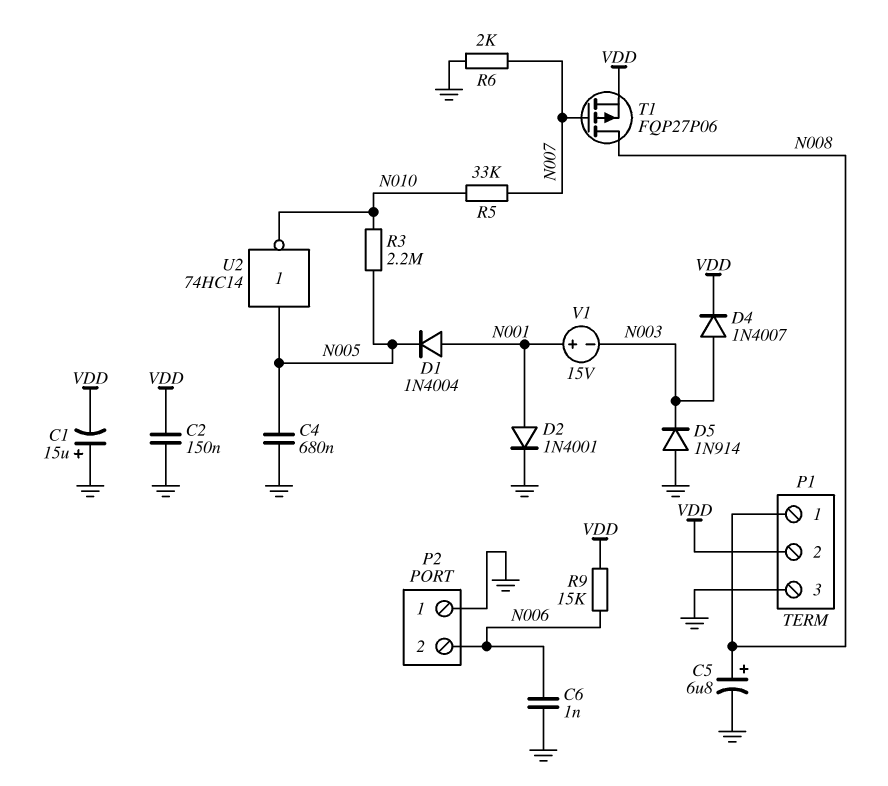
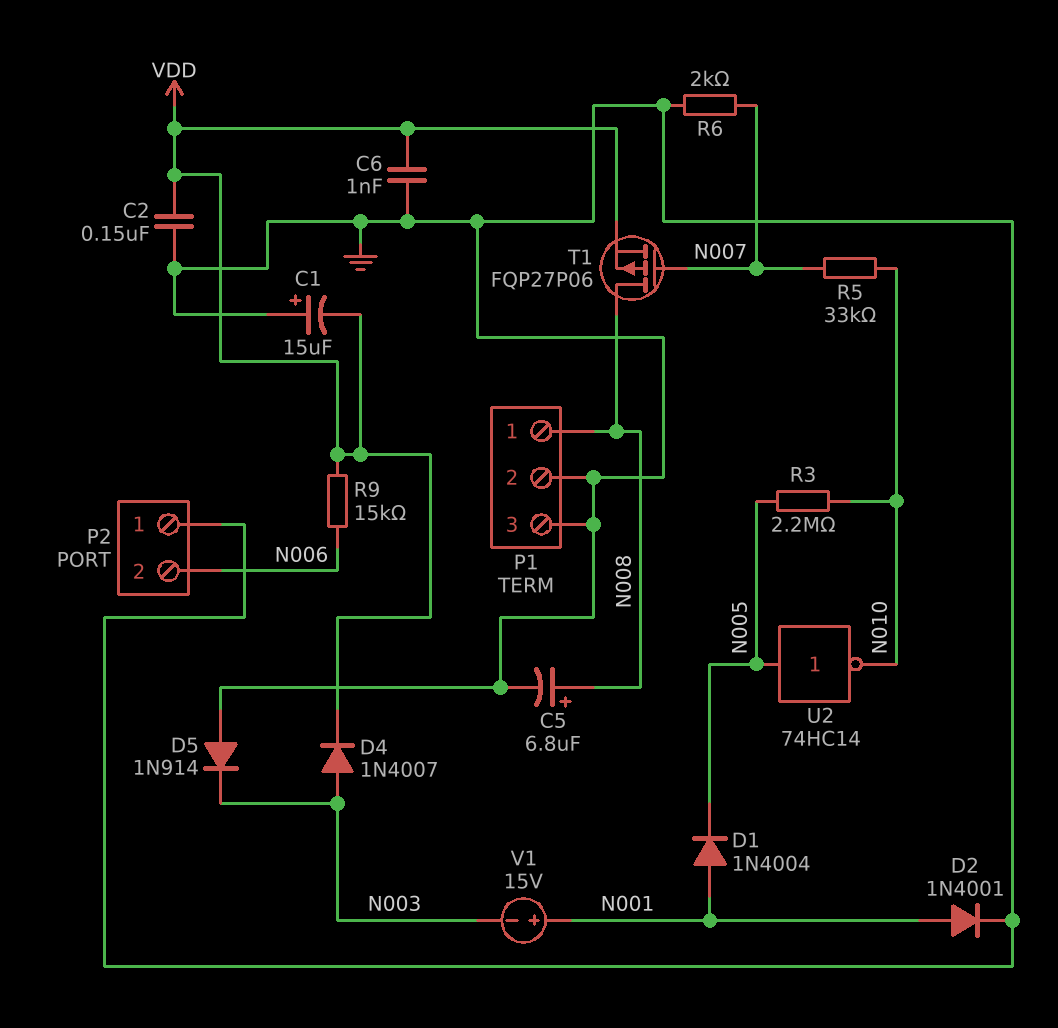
C4: 680nF (GND, N005) -> none
C6: 1nF (GND, N006) -> 1nF (GND, VDD)
P1 pin 2: VDD -> GND

